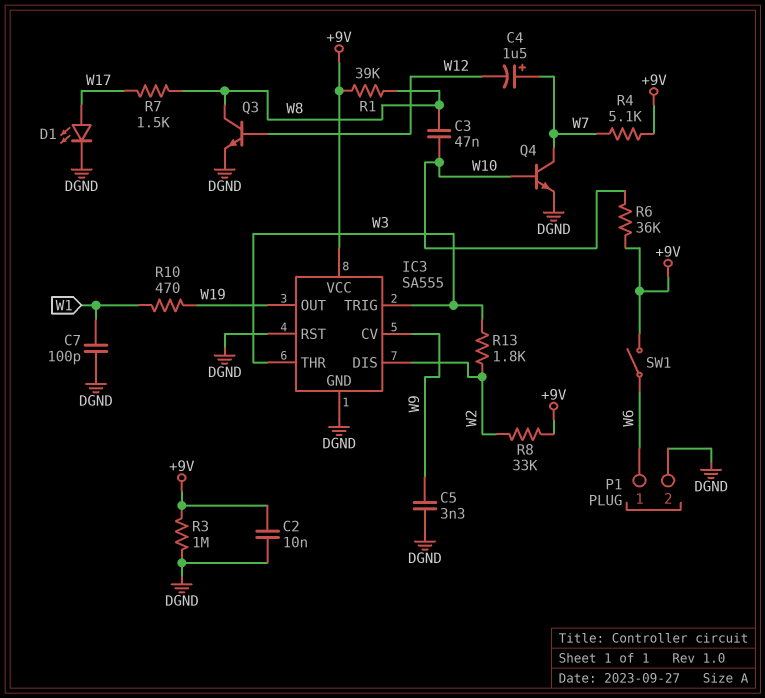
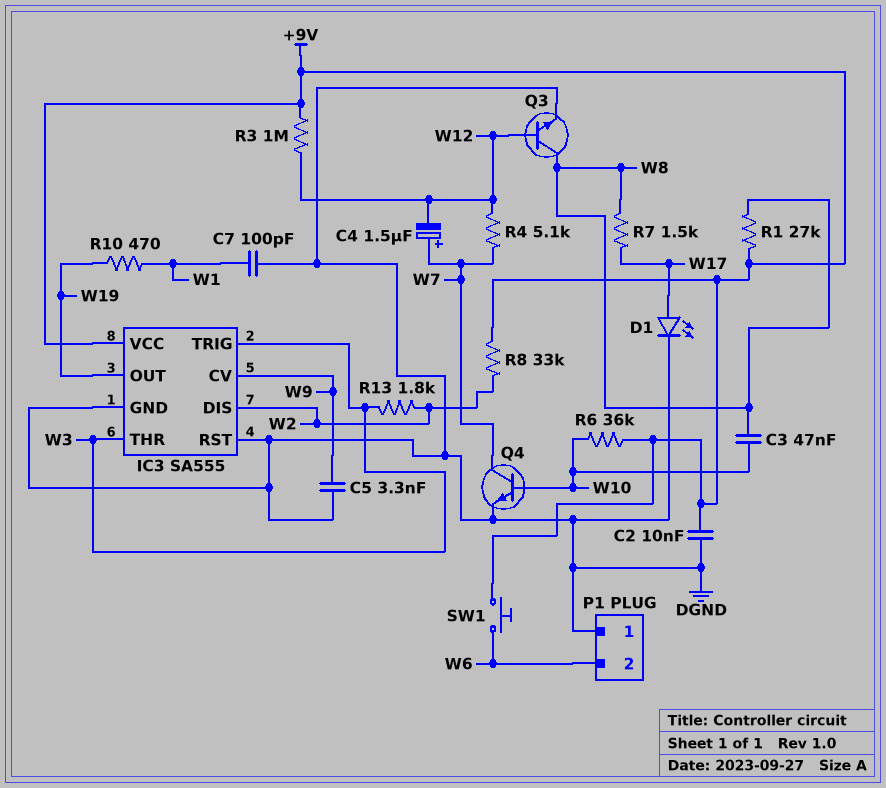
P1 pin 1: W6 -> DGND
P1 pin 2: DGND -> W6
R1: 39k (+9V, W8) -> 27k (+9V, W8)
R3: 1M (+9V, DGND) -> 1M (+9V, W12)
R4: 5.1k (+9V, W7) -> 5.1k (W7, W12)
SW1: switch (+9V, W6) -> button (+9V, W6)

